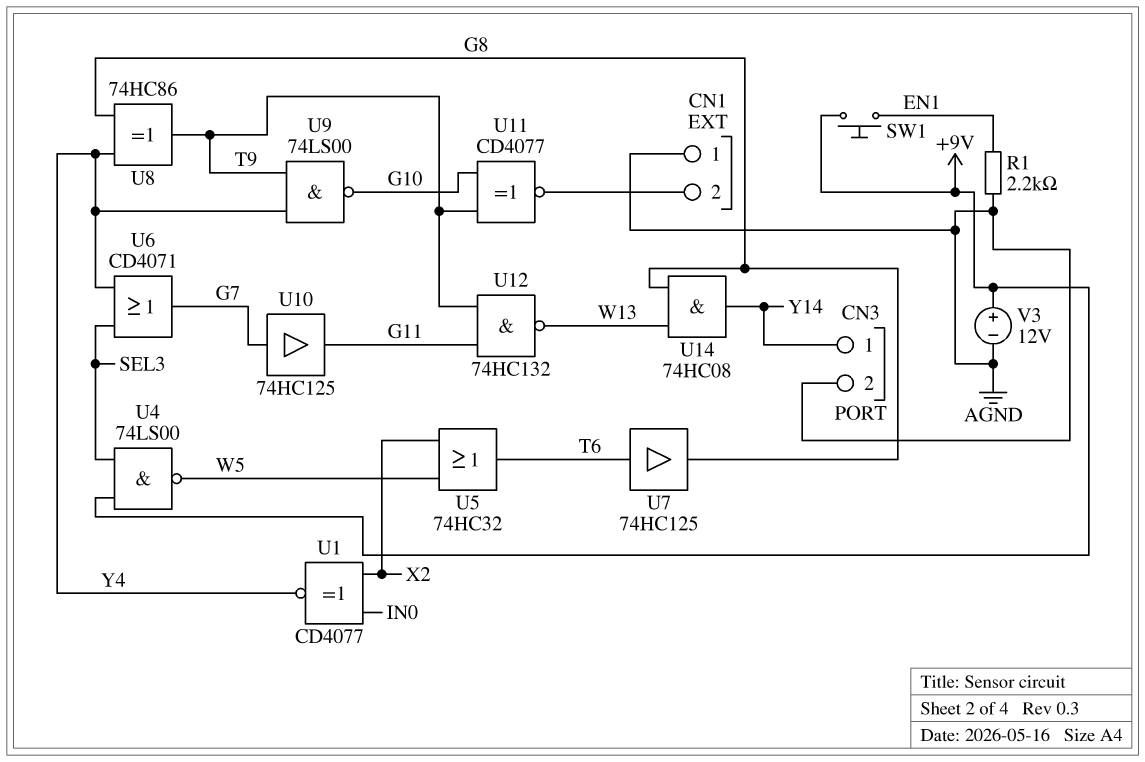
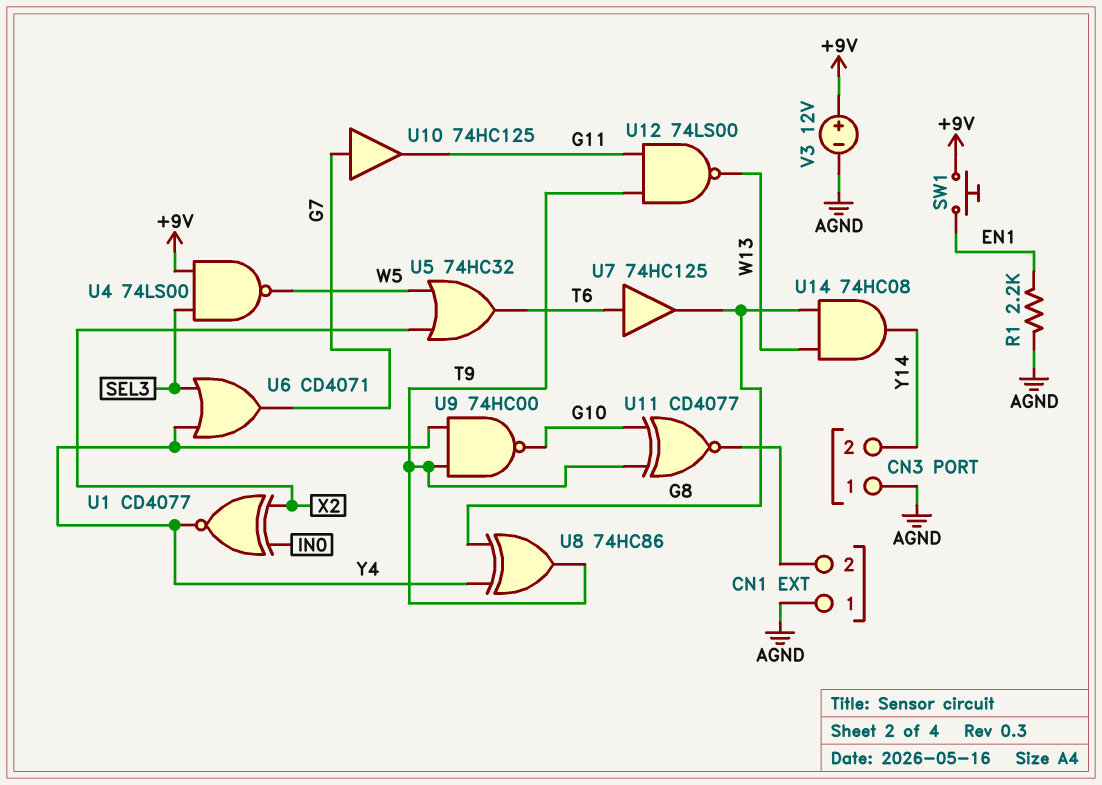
CN3 pin 1: Y14 -> AGND
CN3 pin 2: AGND -> Y14
U9: NAND 74LS00 (in T9, in Y4, out G10) -> NAND 74HC00 (in T9, in Y4, out G10)
U12: NAND 74HC132 (in G11, in T9, out W13) -> NAND 74LS00 (in G11, in T9, out W13)

